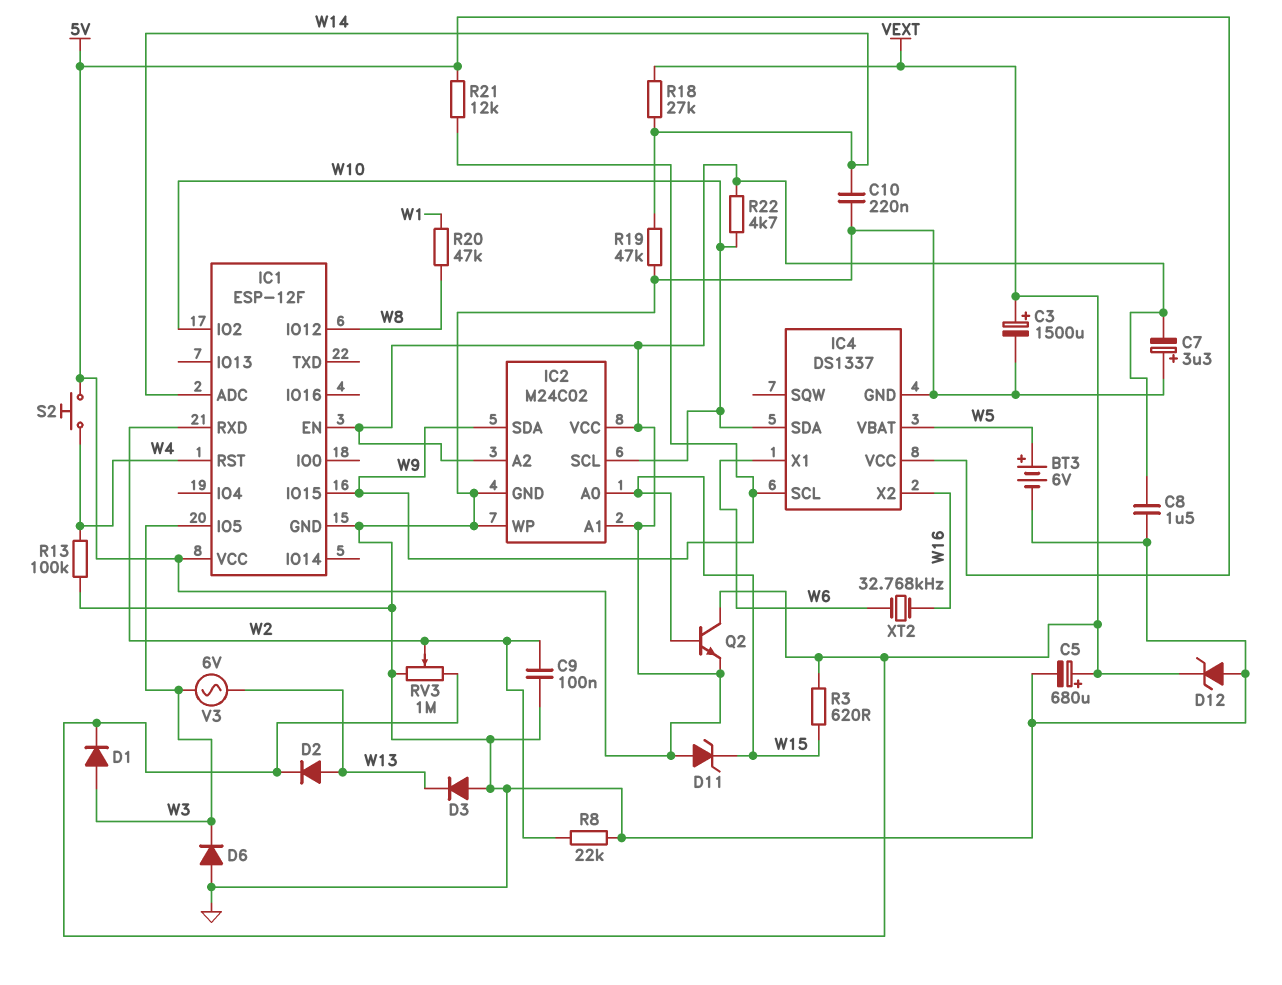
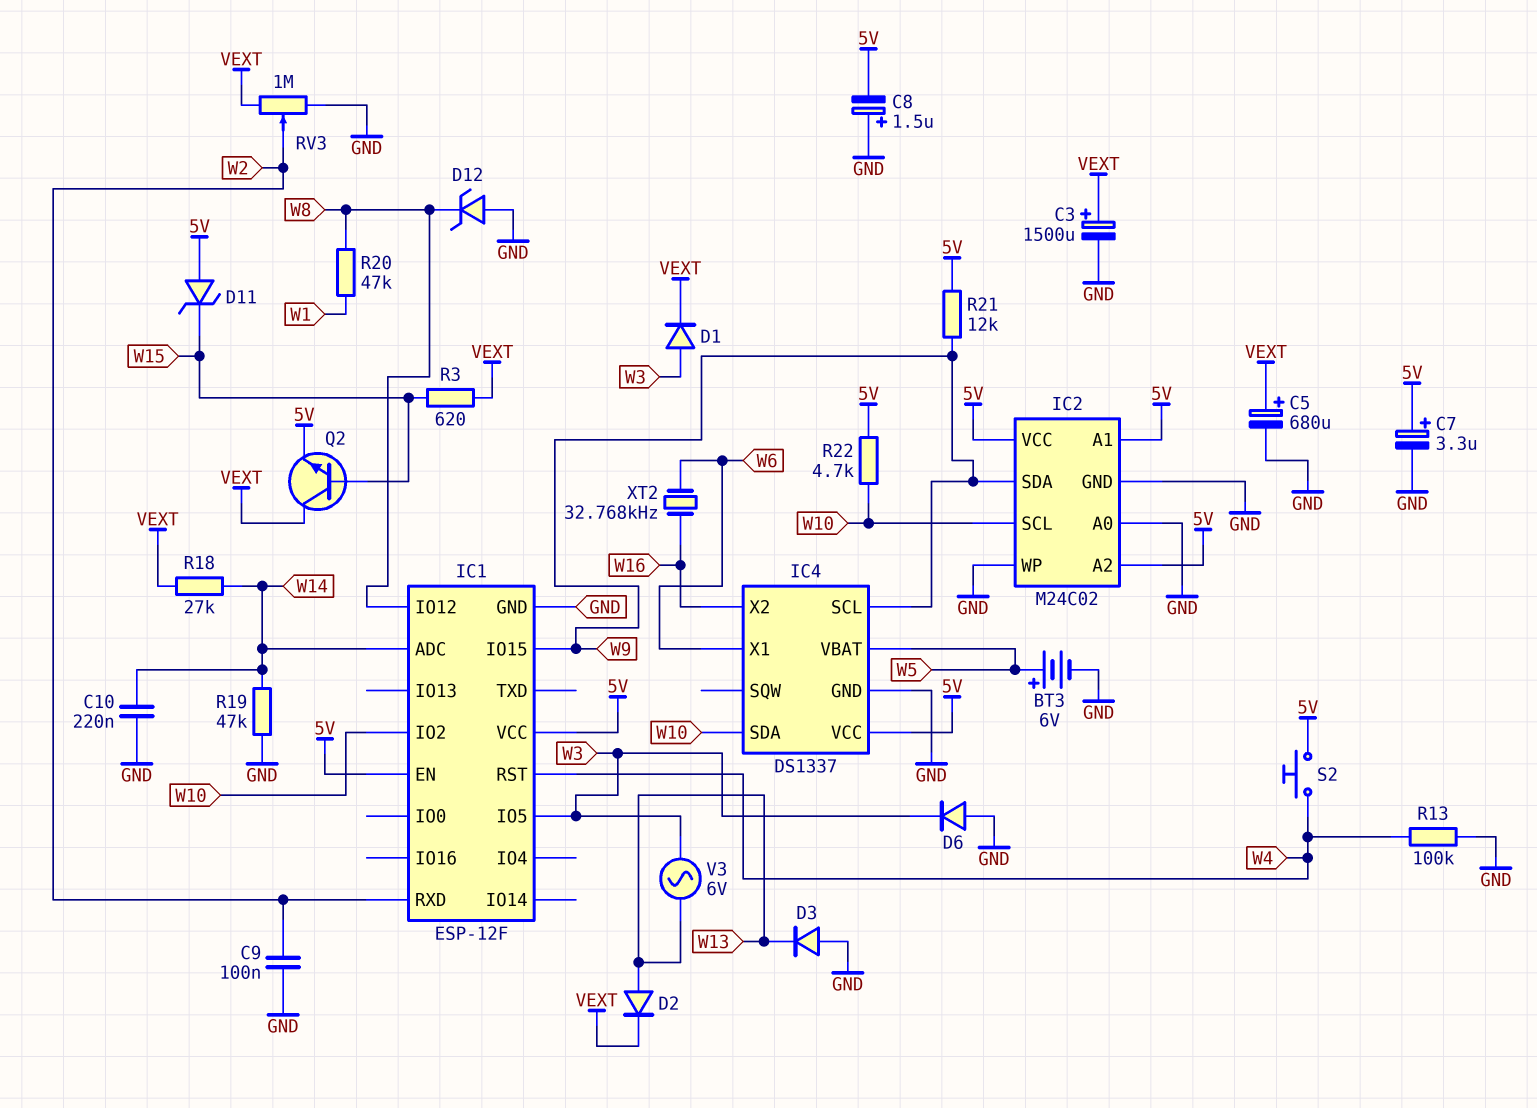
C7: 3.3uF (plus GND, minus 5V) -> 3.3uF (plus 5V, minus GND)
C8: 1.5uF (5V, GND) -> 1.5uF (plus GND, minus 5V)
D12: zener (A GND, K VEXT) -> zener (A GND, K W8)
IC2 pin A0: W15 -> GND
R8: 22k (GND, W2) -> none

